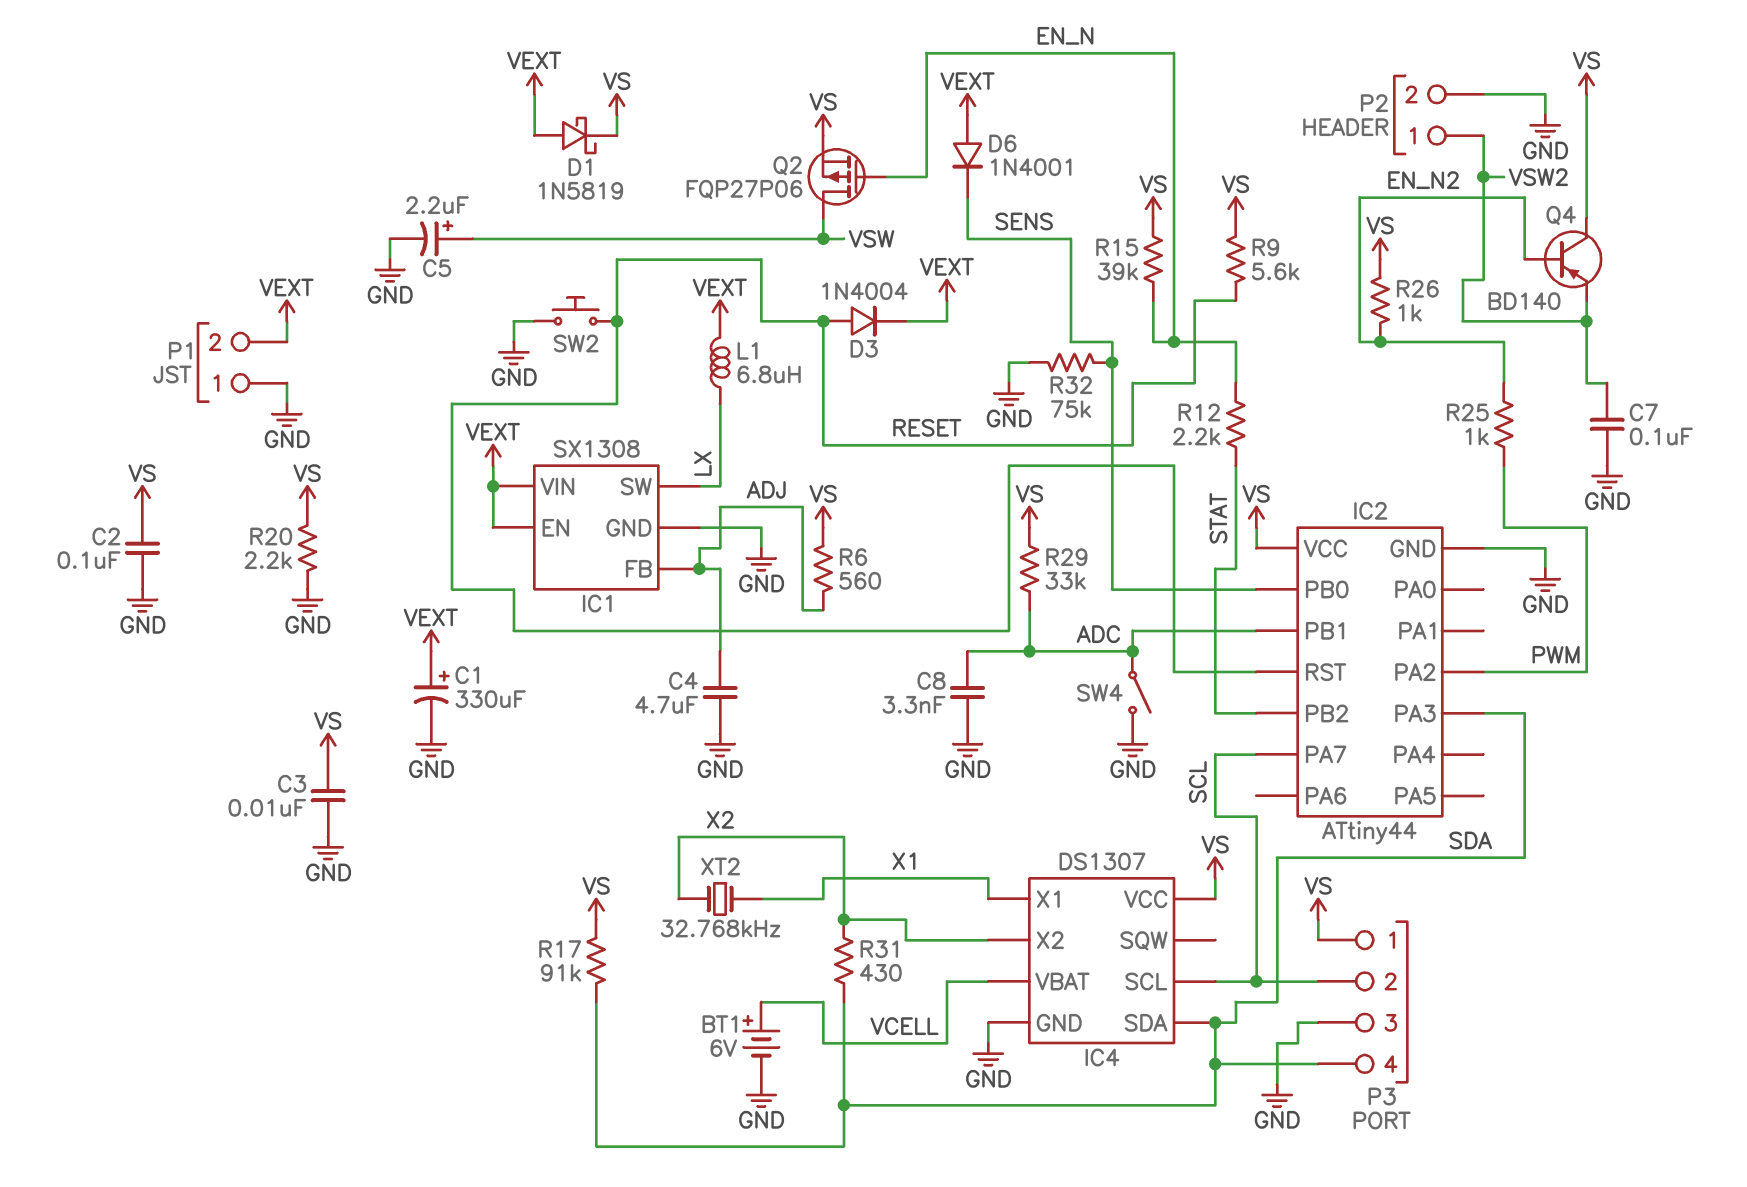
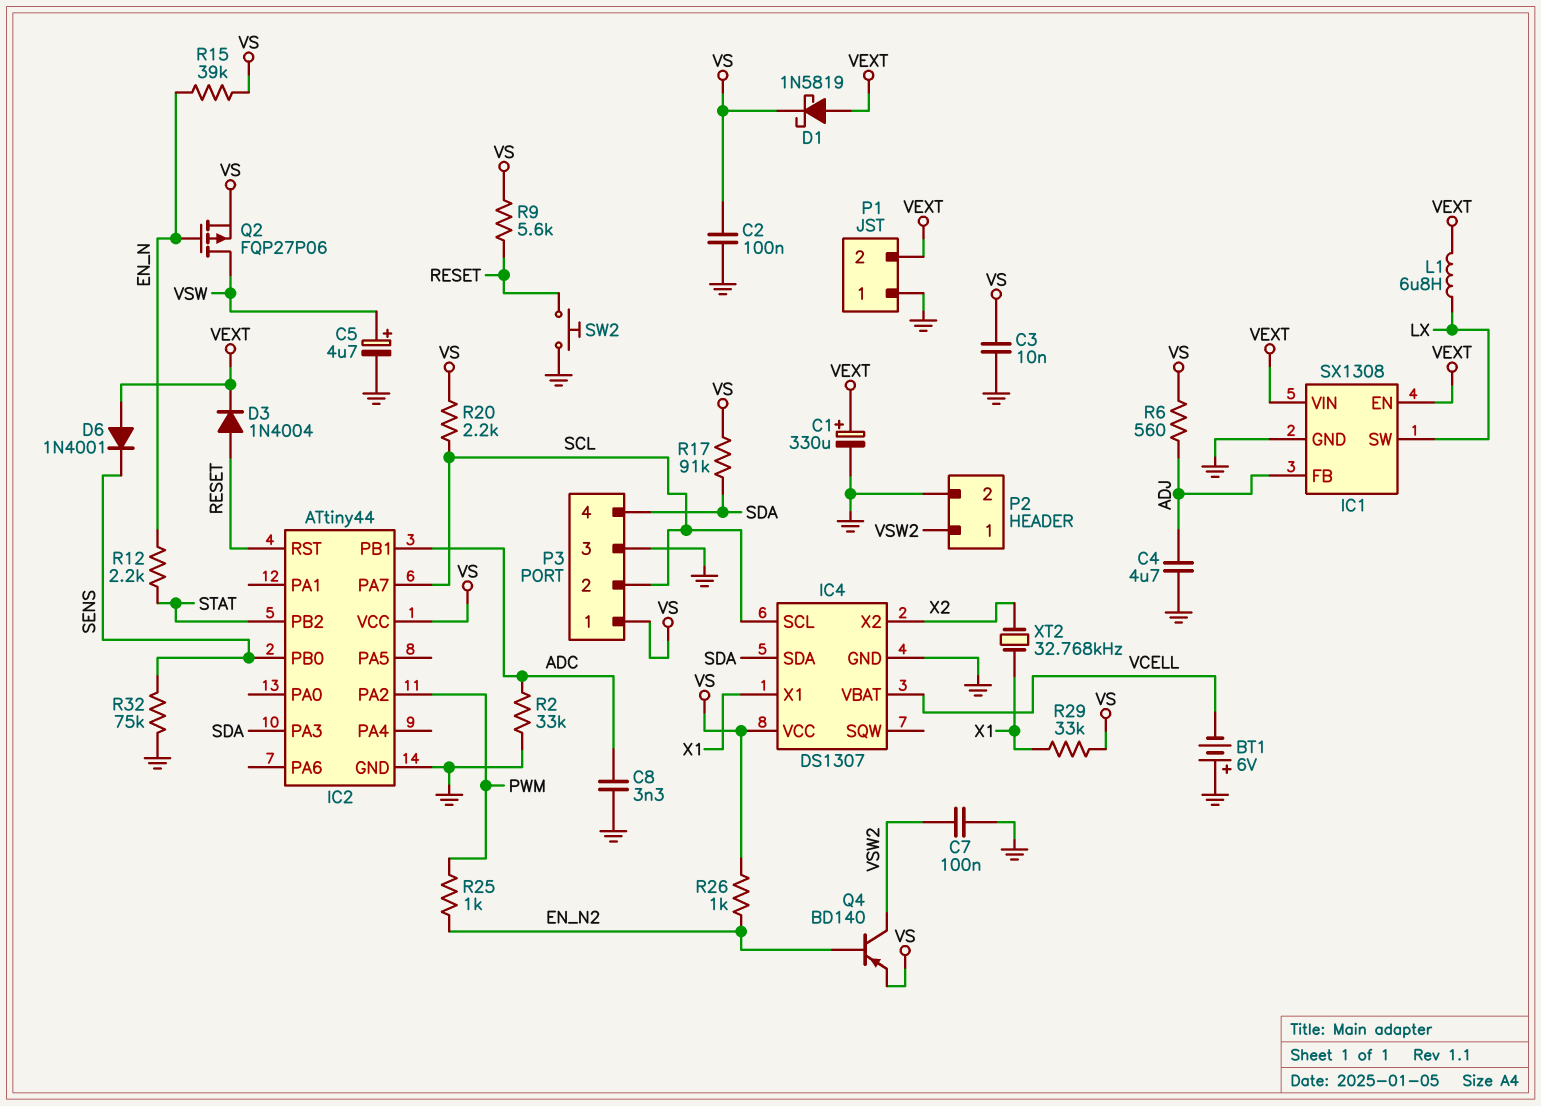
BT1: 6V (plus VCELL, minus GND) -> 6V (plus GND, minus VCELL)
C5: 2.2uF (plus VSW, minus GND) -> 4.7uF (plus VSW, minus GND)
Q4: PNP BD140 (B EN_N2, C VS, E VSW2) -> PNP BD140 (B EN_N2, C VSW2, E VS)
R2: none -> 33k (ADC, GND)
R20: 2.2k (GND, VS) -> 2.2k (SCL, VS)
R29: 33k (ADC, VS) -> 33k (VS, X1)
R31: 430 (SDA, X2) -> none
SW4: switch (ADC, GND) -> none

